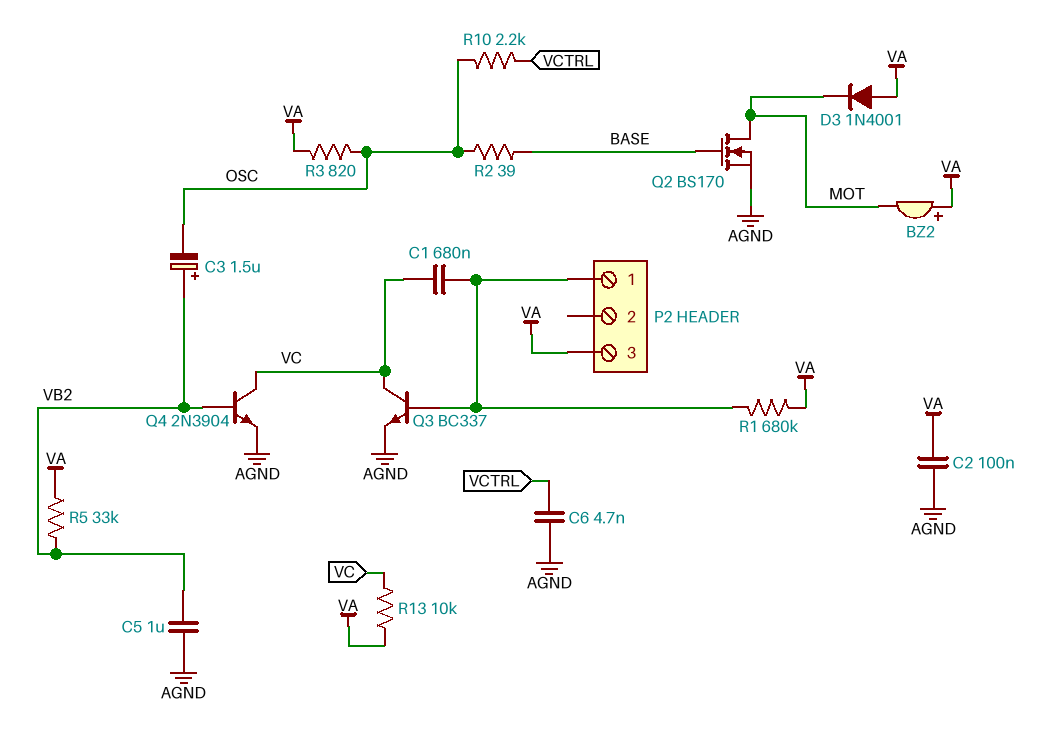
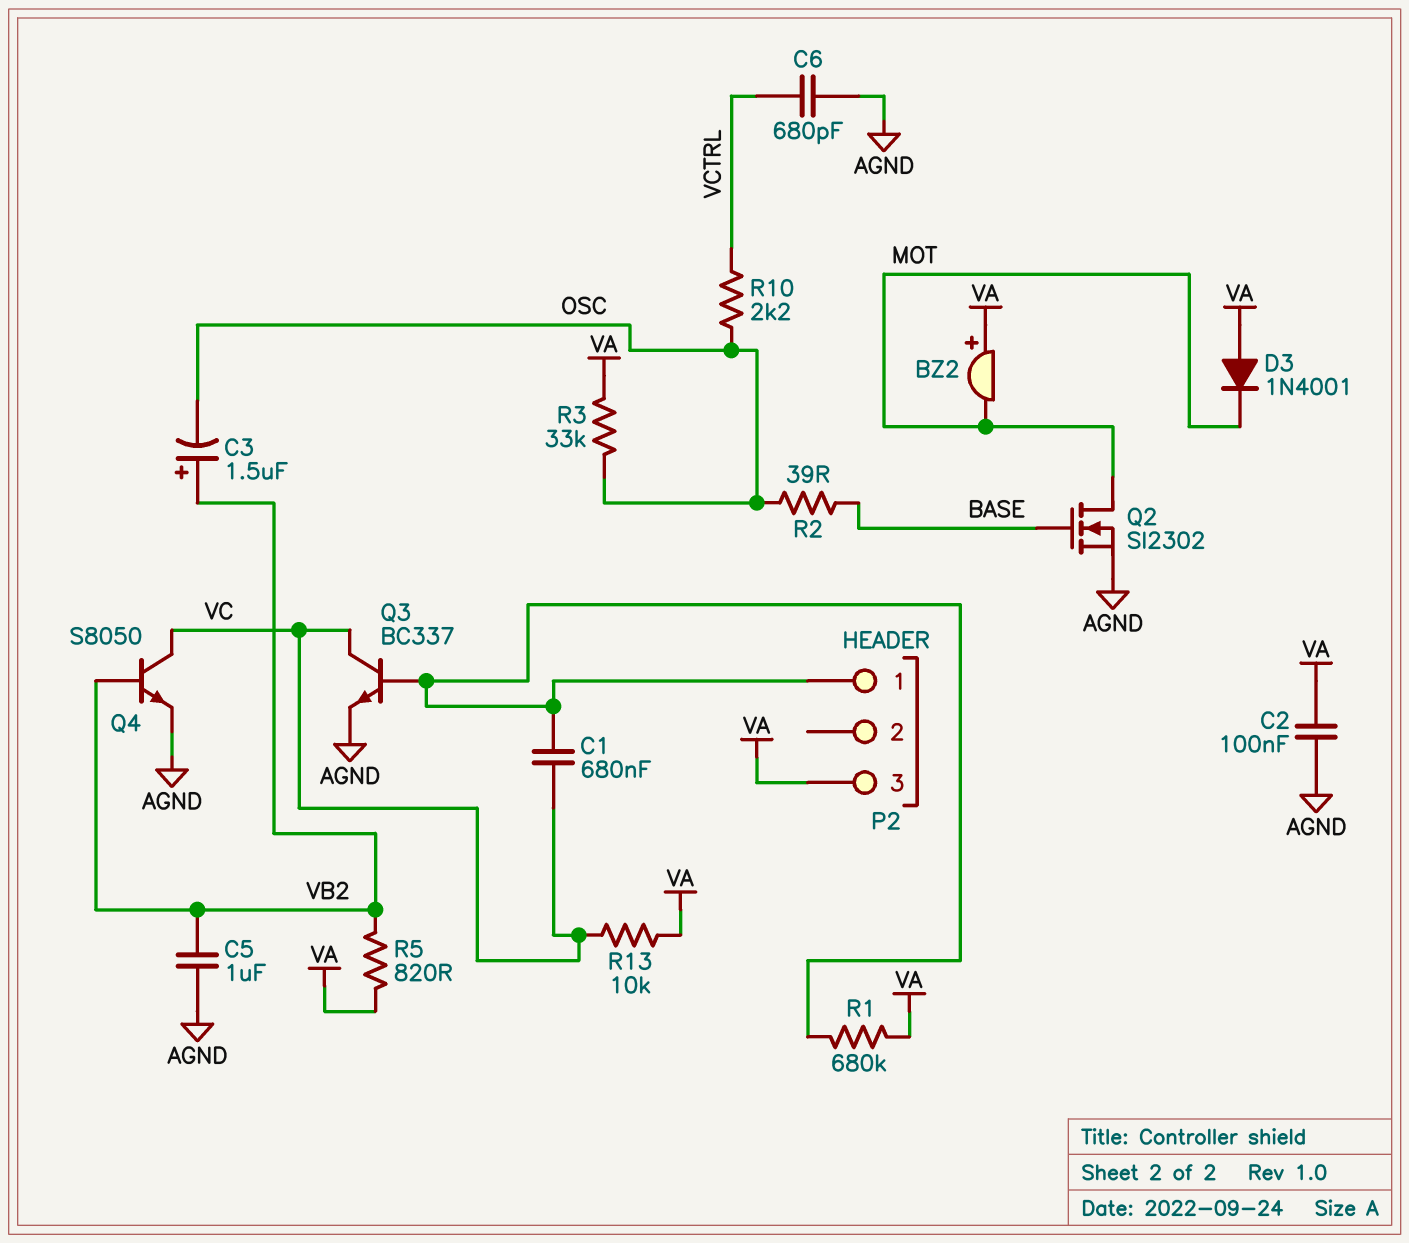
C6: 4.7nF (AGND, VCTRL) -> 680pF (AGND, VCTRL)
Q2: NMOS BS170 (G BASE, D MOT, S AGND) -> NMOS SI2302 (G BASE, D MOT, S AGND)
Q4: NPN 2N3904 (B VB2, C VC, E AGND) -> NPN S8050 (B VB2, C VC, E AGND)
R3: 820 (OSC, VA) -> 33k (OSC, VA)
R5: 33k (VA, VB2) -> 820 (VA, VB2)

